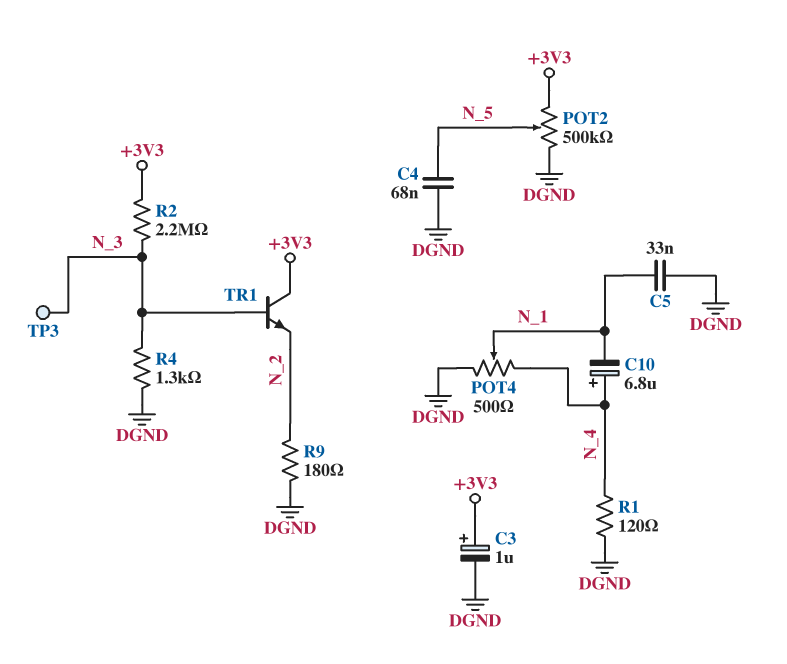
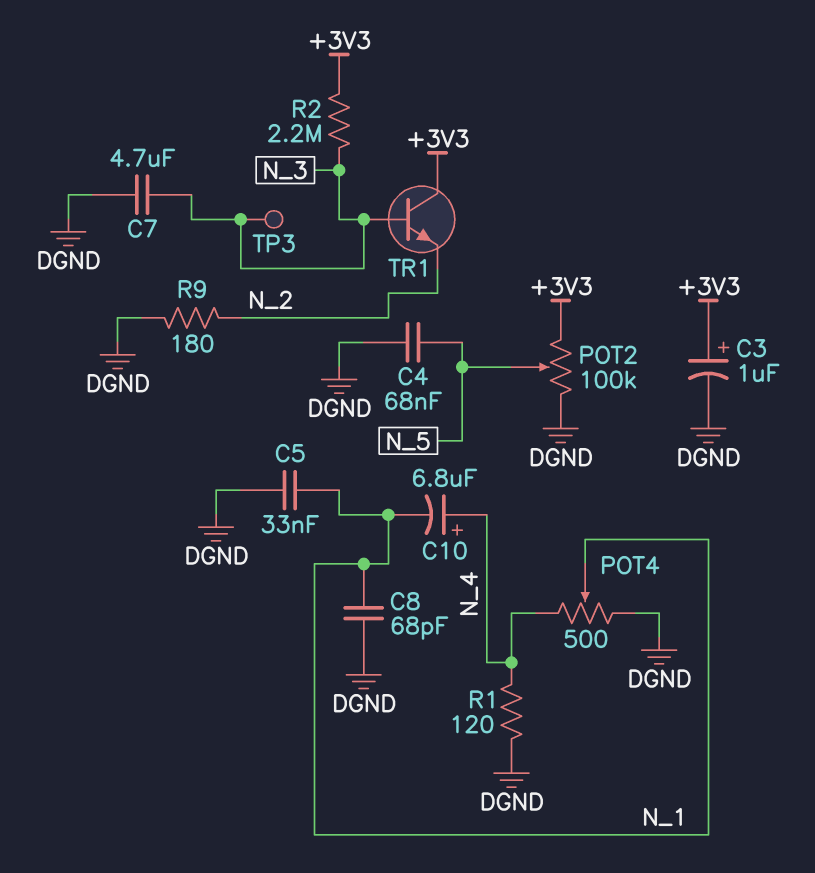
C7: none -> 4.7uF (DGND, N_3)
C8: none -> 68pF (DGND, N_1)
POT2: 500k (+3V3, DGND, wiper N_5) -> 100k (+3V3, DGND, wiper N_5)
R4: 1.3k (DGND, N_3) -> none

